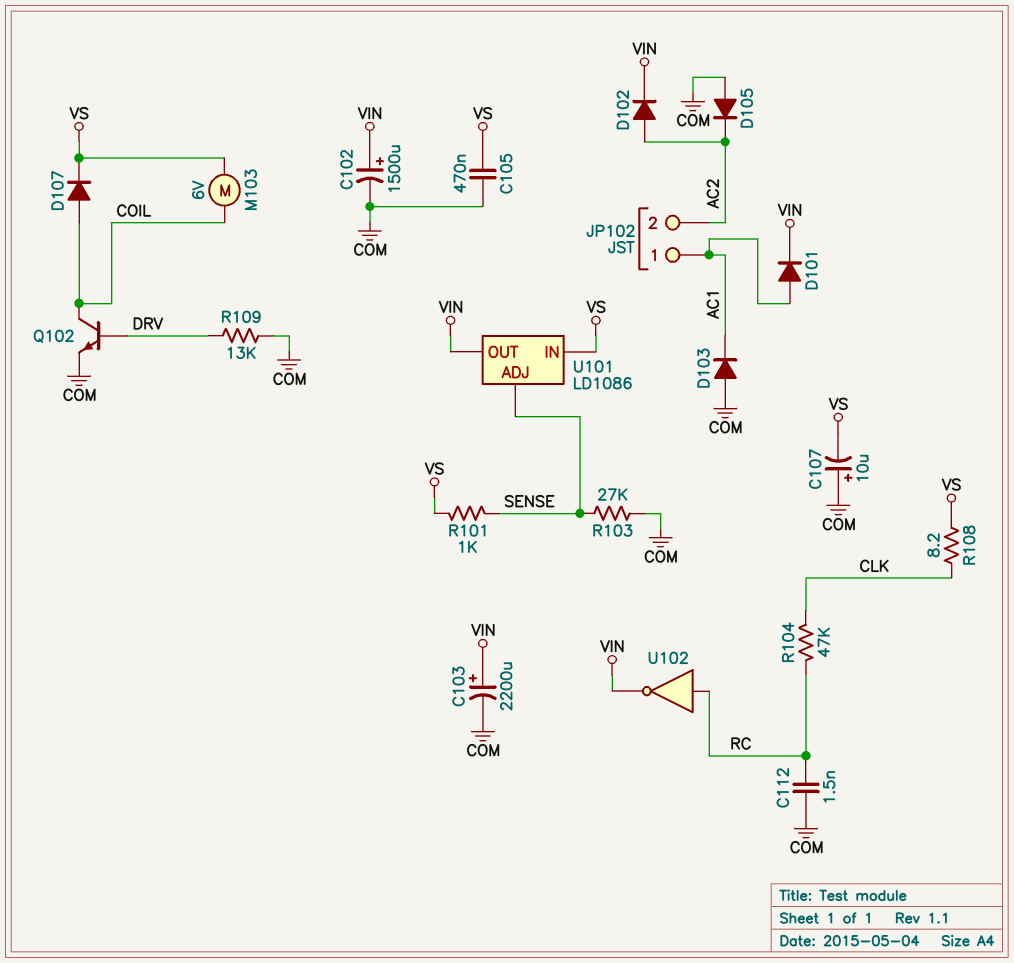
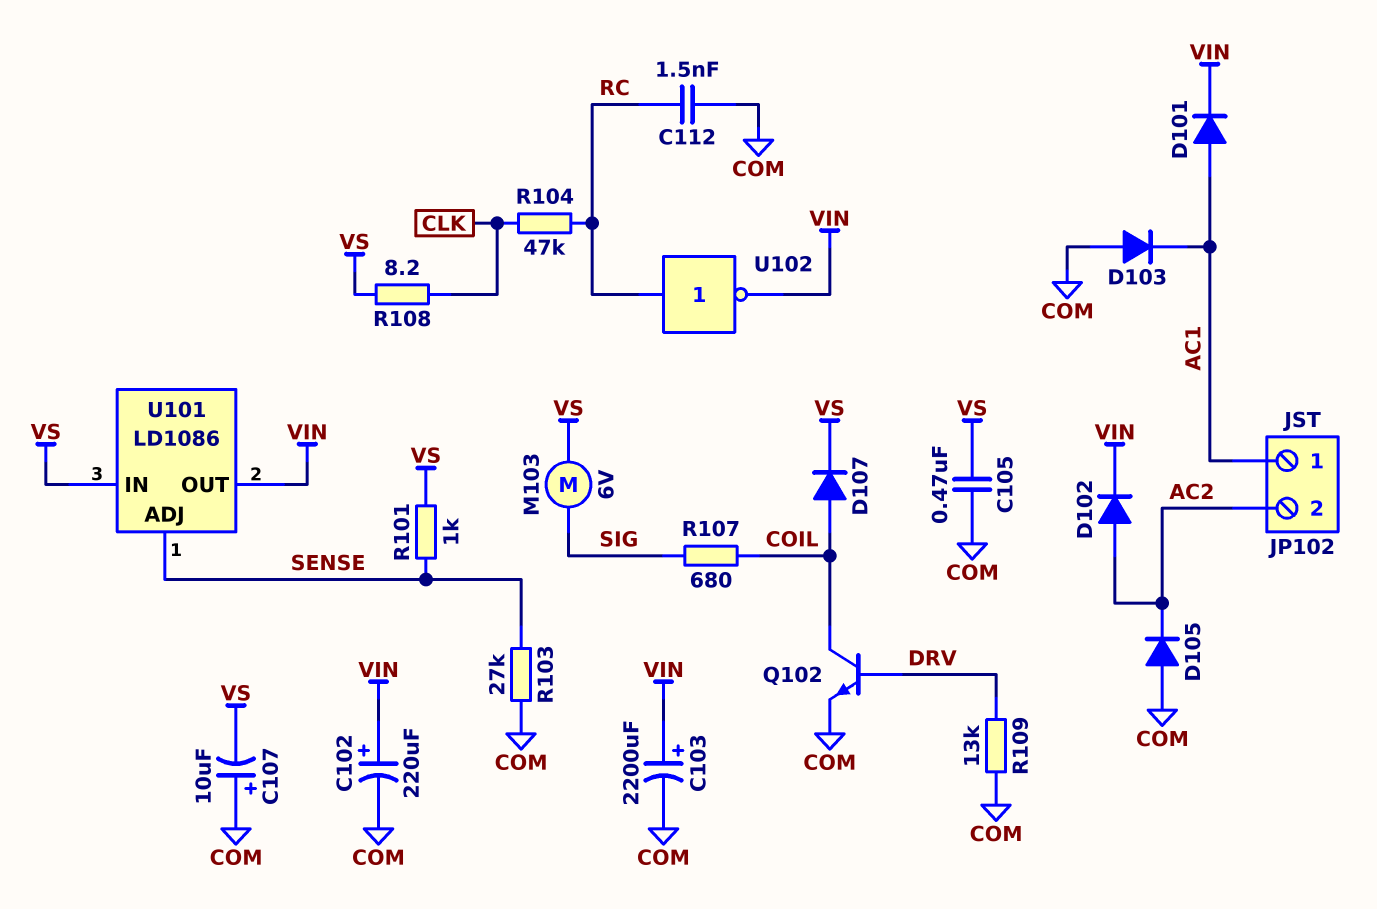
C102: 1500uF (plus VIN, minus COM) -> 220uF (plus VIN, minus COM)
M103: motor 6V (COIL, VS) -> motor 6V (SIG, VS)
R107: none -> 680 (COIL, SIG)

